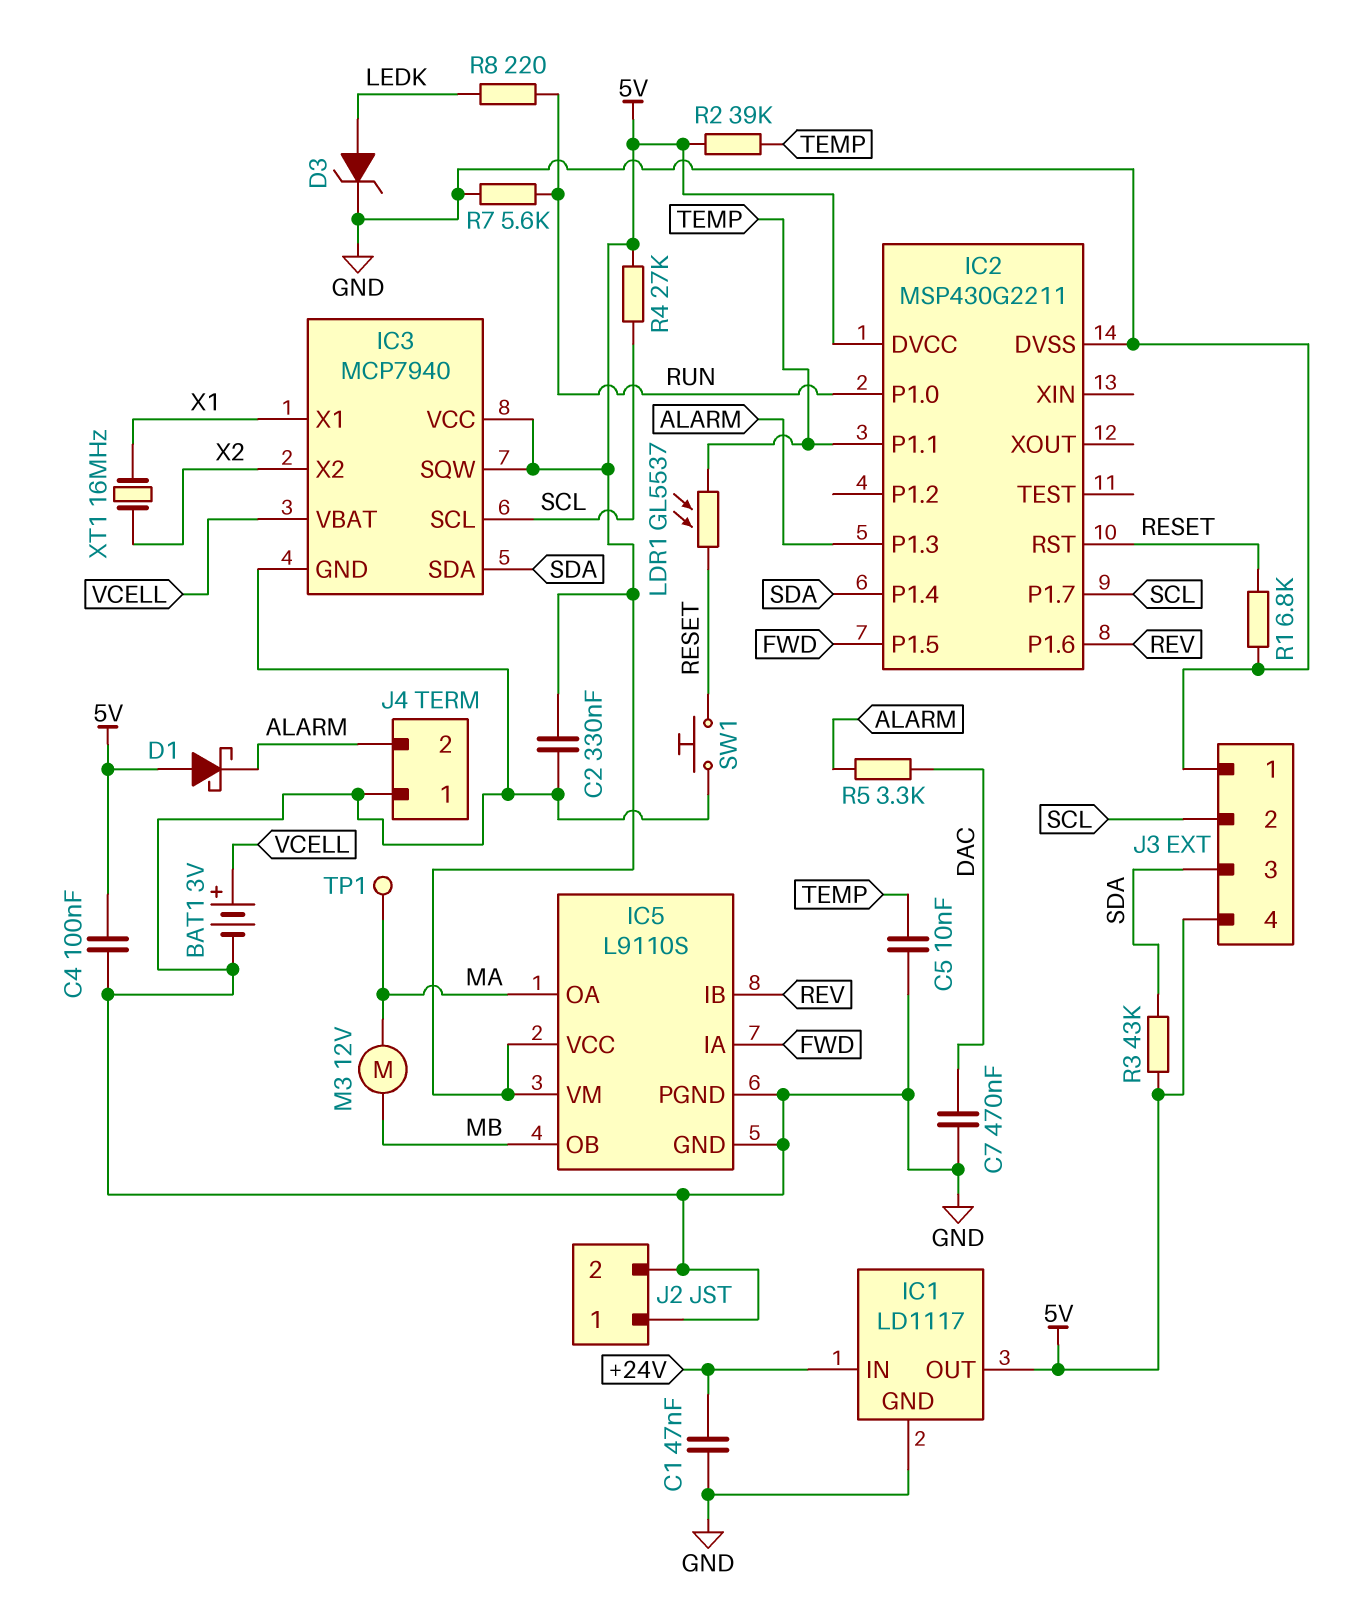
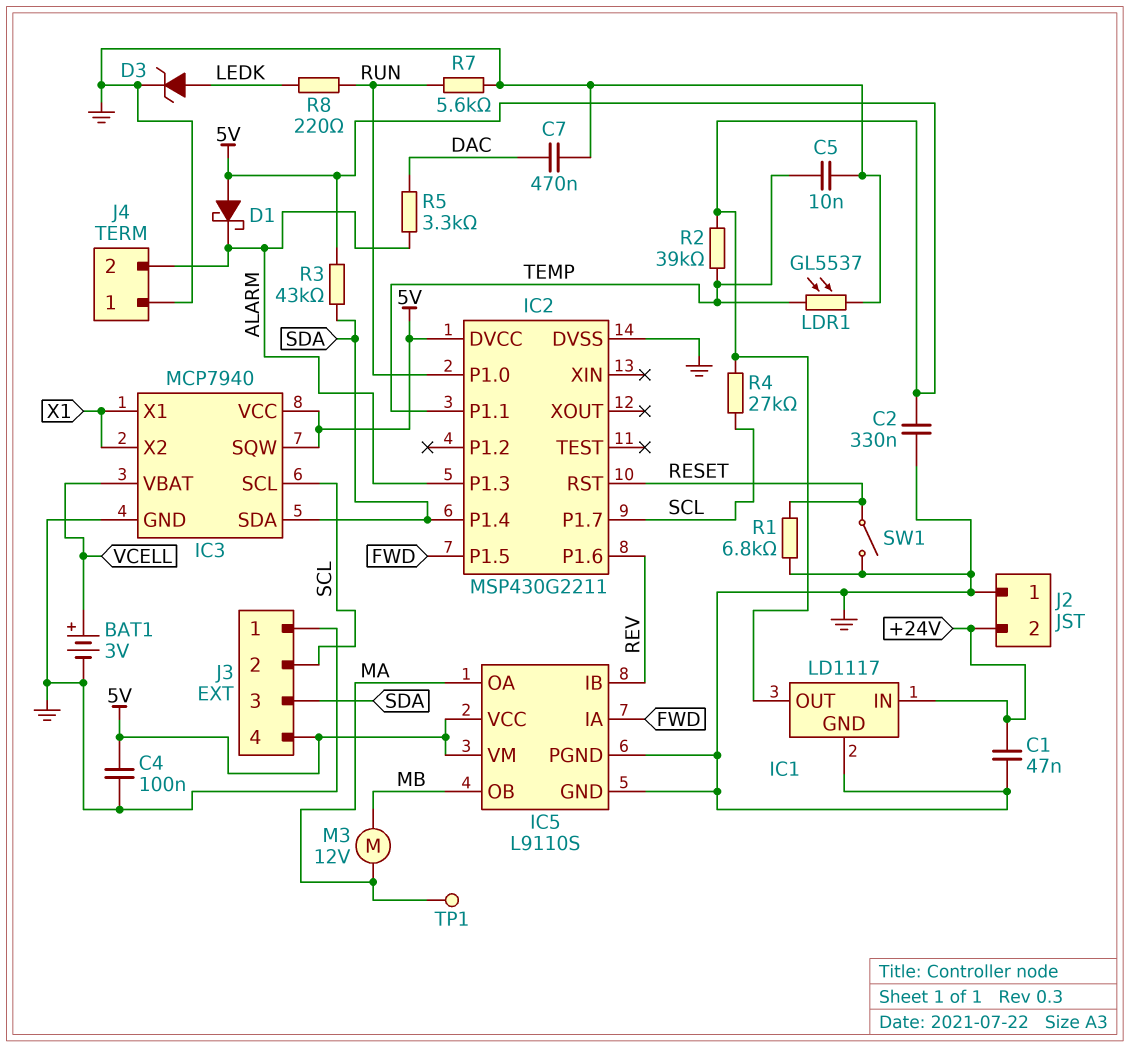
IC3 pin X2: X2 -> X1
J2 pin 2: GND -> +24V
LDR1: GL5537 (RESET, TEMP) -> GL5537 (GND, TEMP)
SW1: button (GND, RESET) -> switch (GND, RESET)
XT1: 16MHz (X1, X2) -> none

